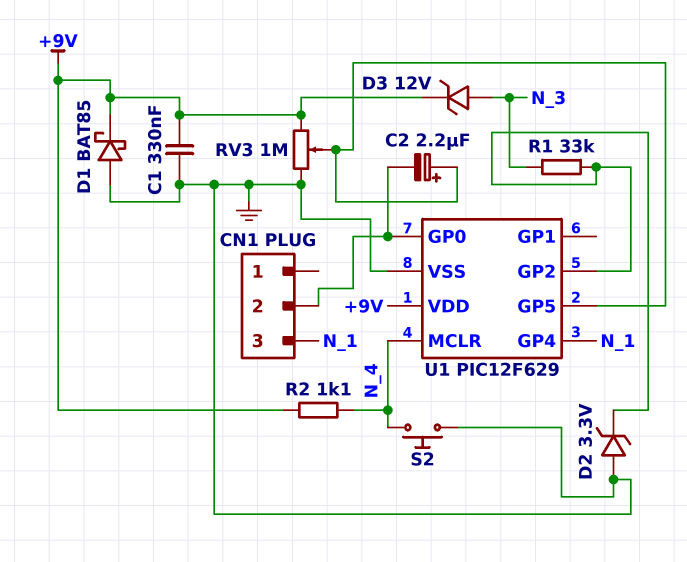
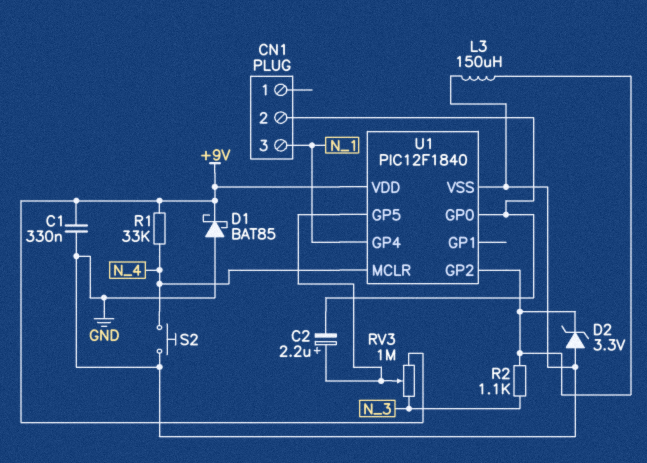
D3: zener 12V (A N_3, K +9V) -> none
L3: none -> 150uH (GND, U1/GP2)
R1: 33k (N_3, U1/GP2) -> 33k (+9V, N_4)
R2: 1.1k (+9V, N_4) -> 1.1k (N_3, U1/GP2)
RV3: 1M (+9V, GND, wiper U1/GP5) -> 1M (+9V, N_3, wiper U1/GP5)
U1: PIC12F629 -> PIC12F1840

